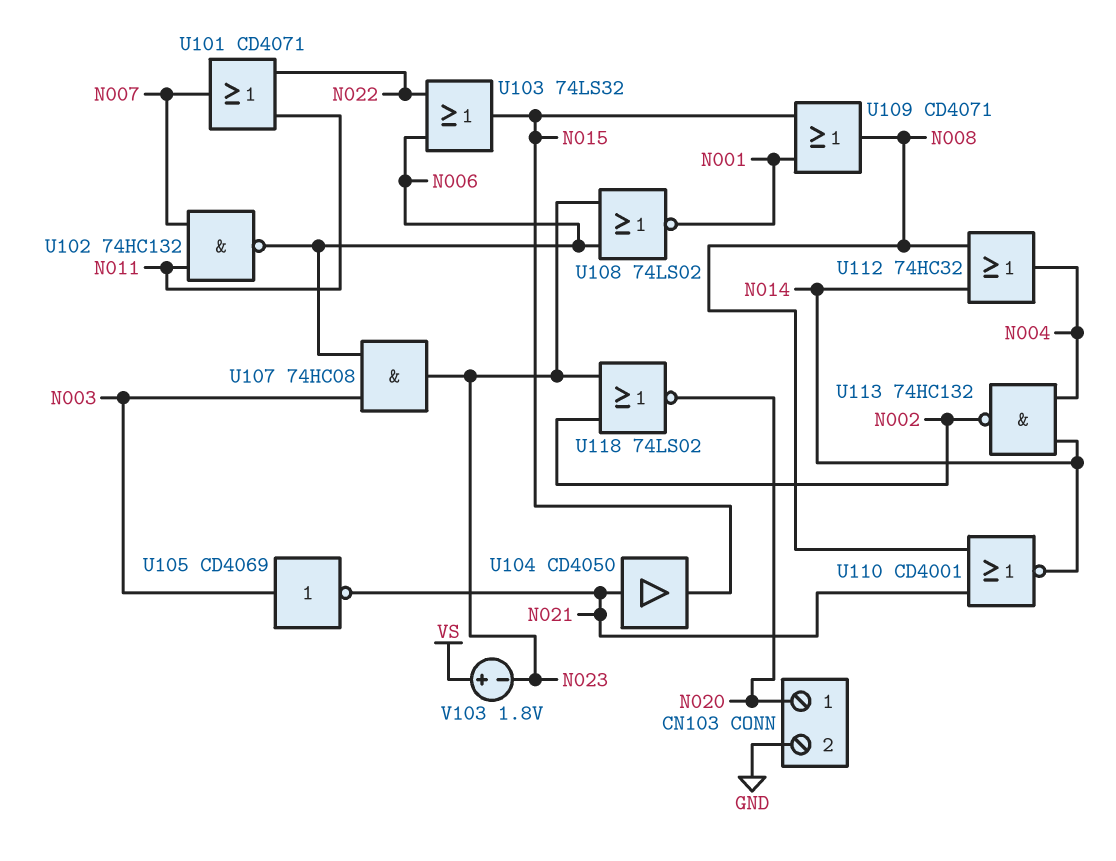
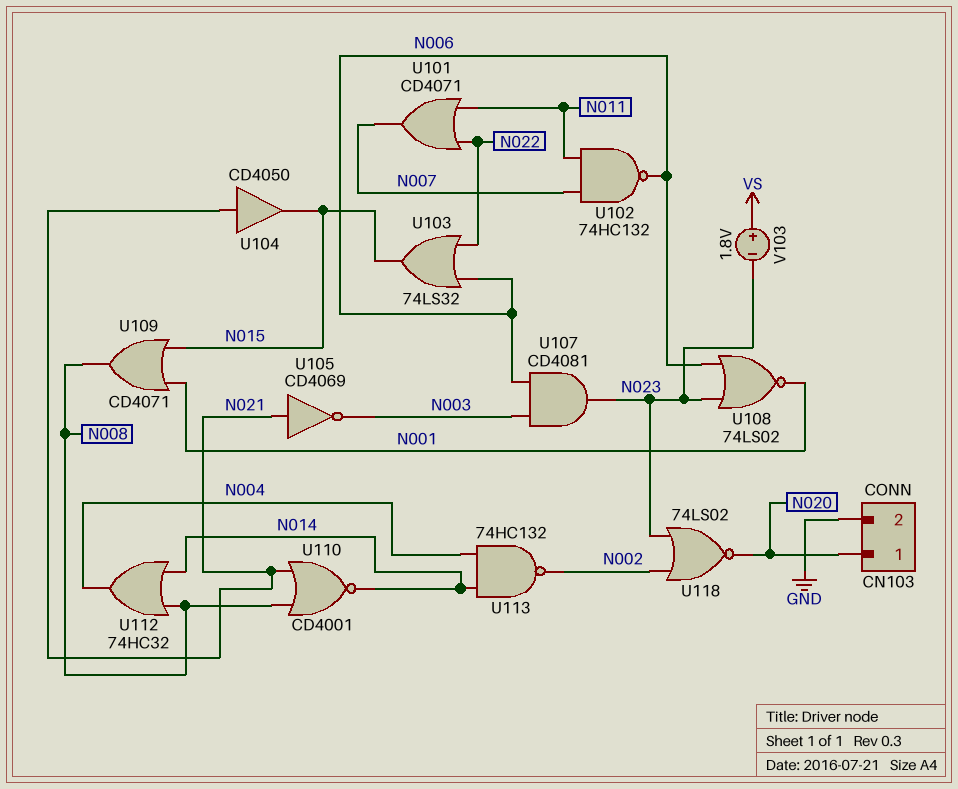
U105: NOT CD4069 (in N003, out N021) -> NOT CD4069 (in N021, out N003)
U107: AND 74HC08 (in N003, in N006, out N023) -> AND CD4081 (in N003, in N006, out N023)

